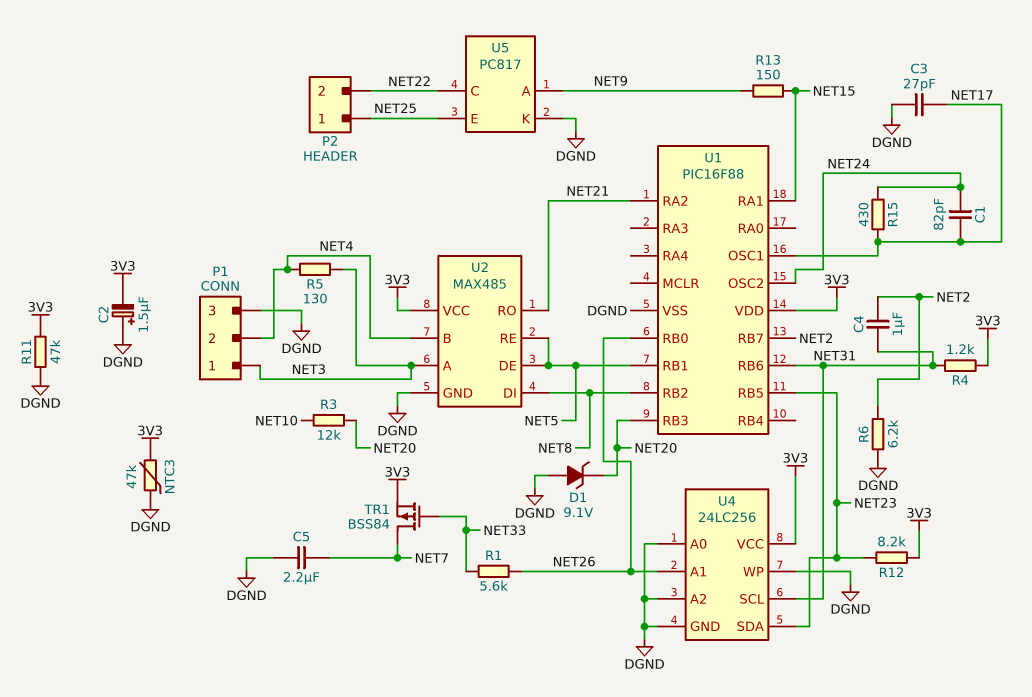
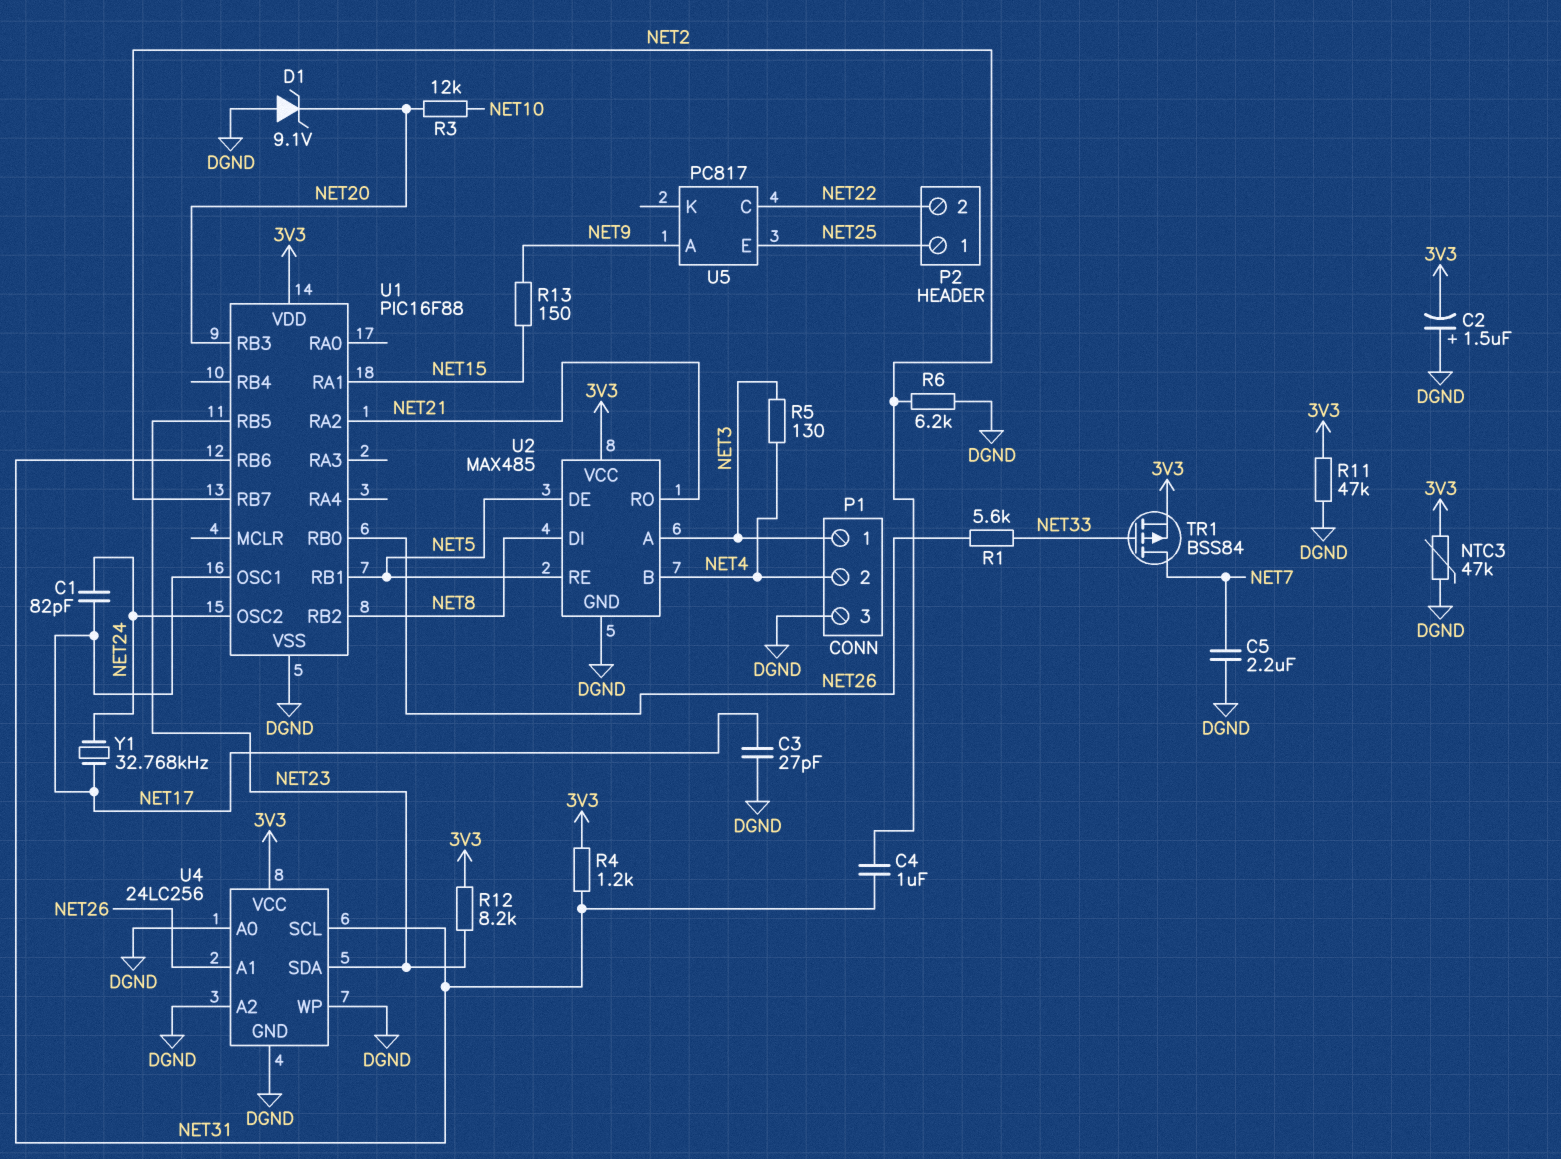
R15: 430 (NET17, NET24) -> none
U5 pin K: DGND -> none
Y1: none -> 32.768kHz (NET17, NET24)

